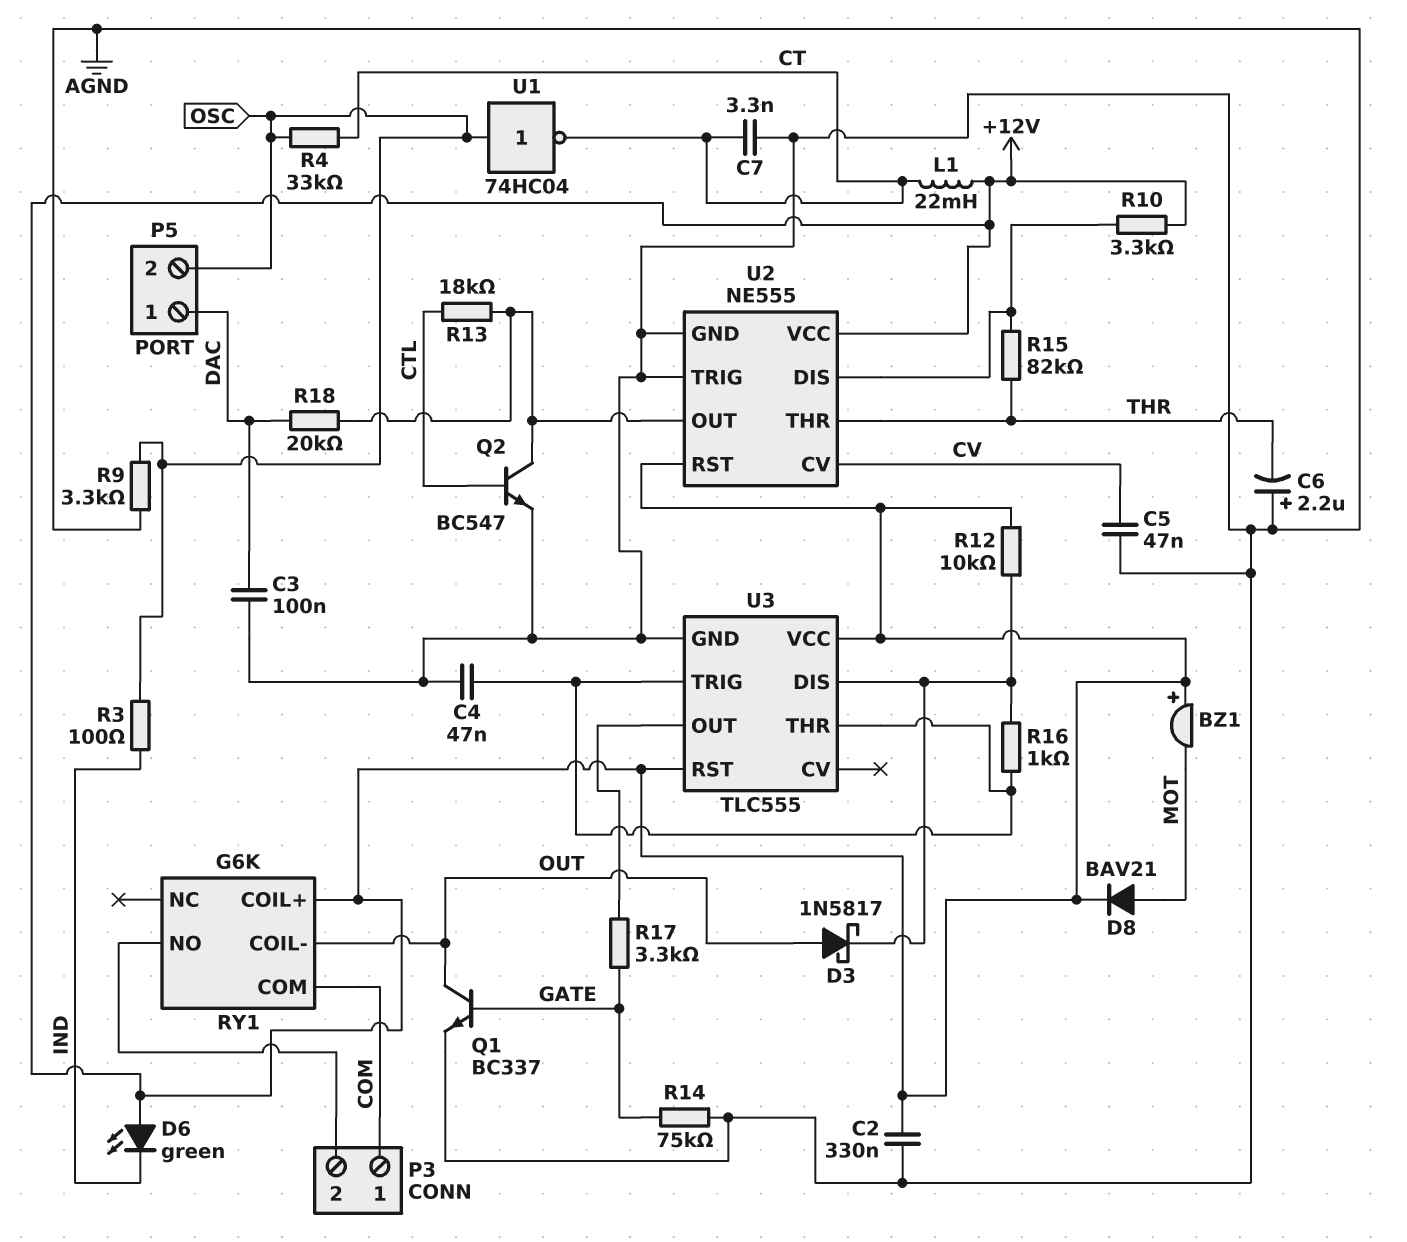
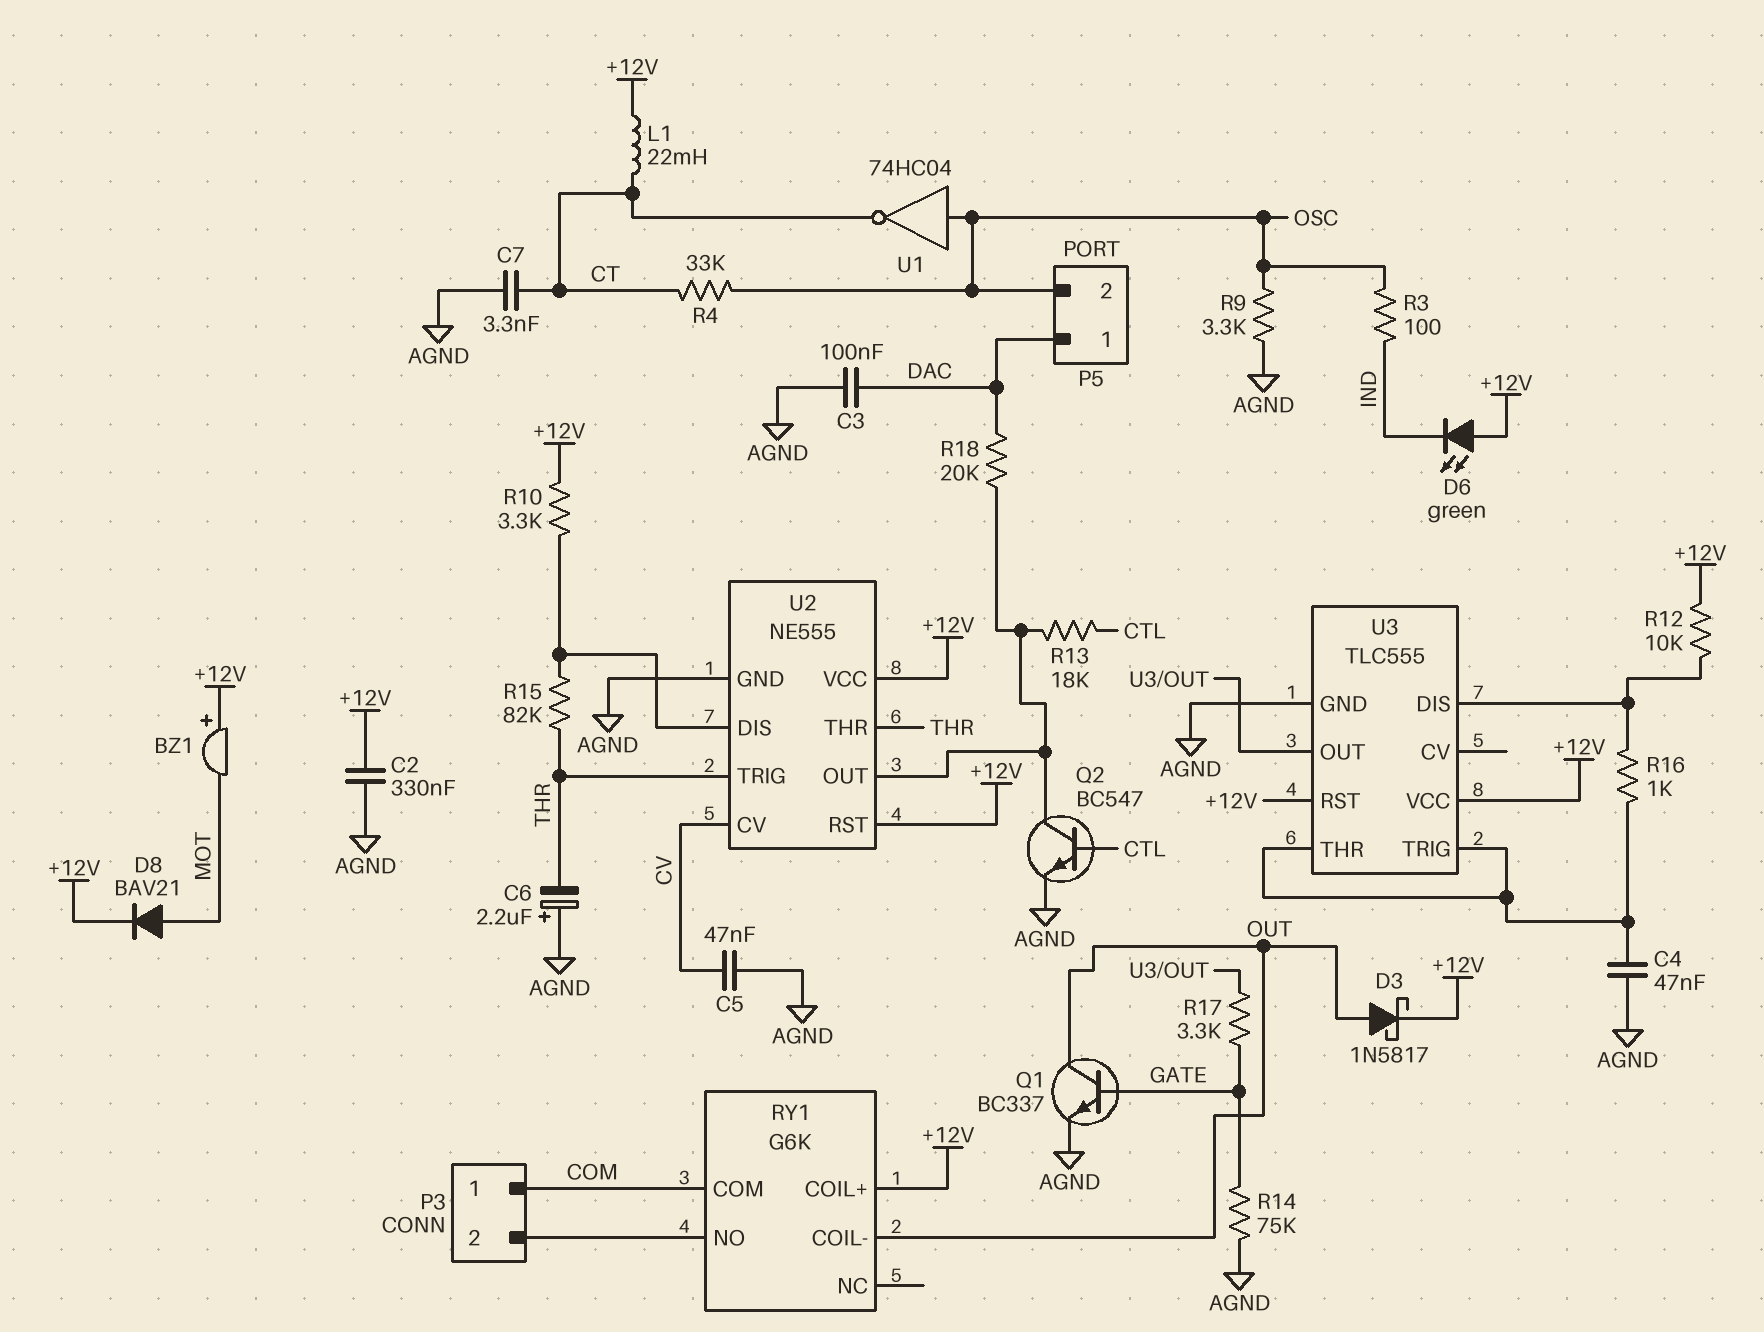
D3: schottky 1N5817 (A OUT, K U3/DIS) -> schottky 1N5817 (A OUT, K +12V)
U2 pin TRIG: AGND -> THR

